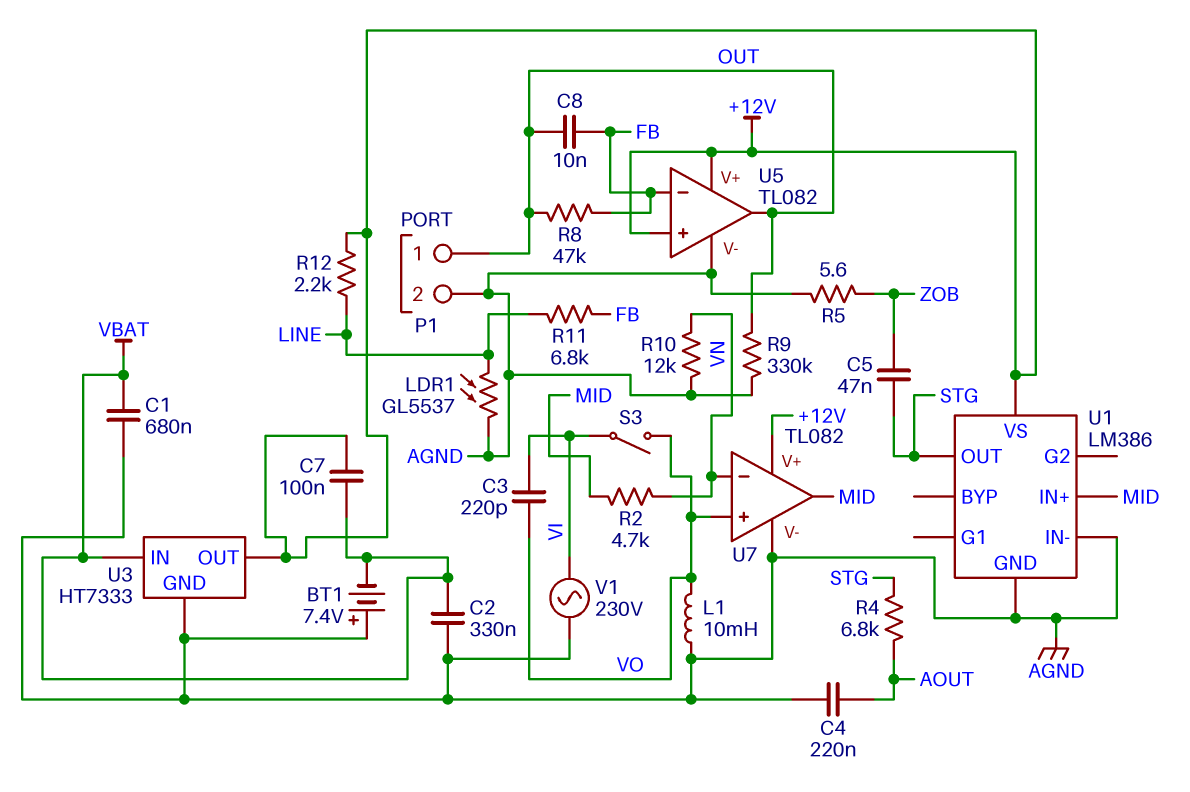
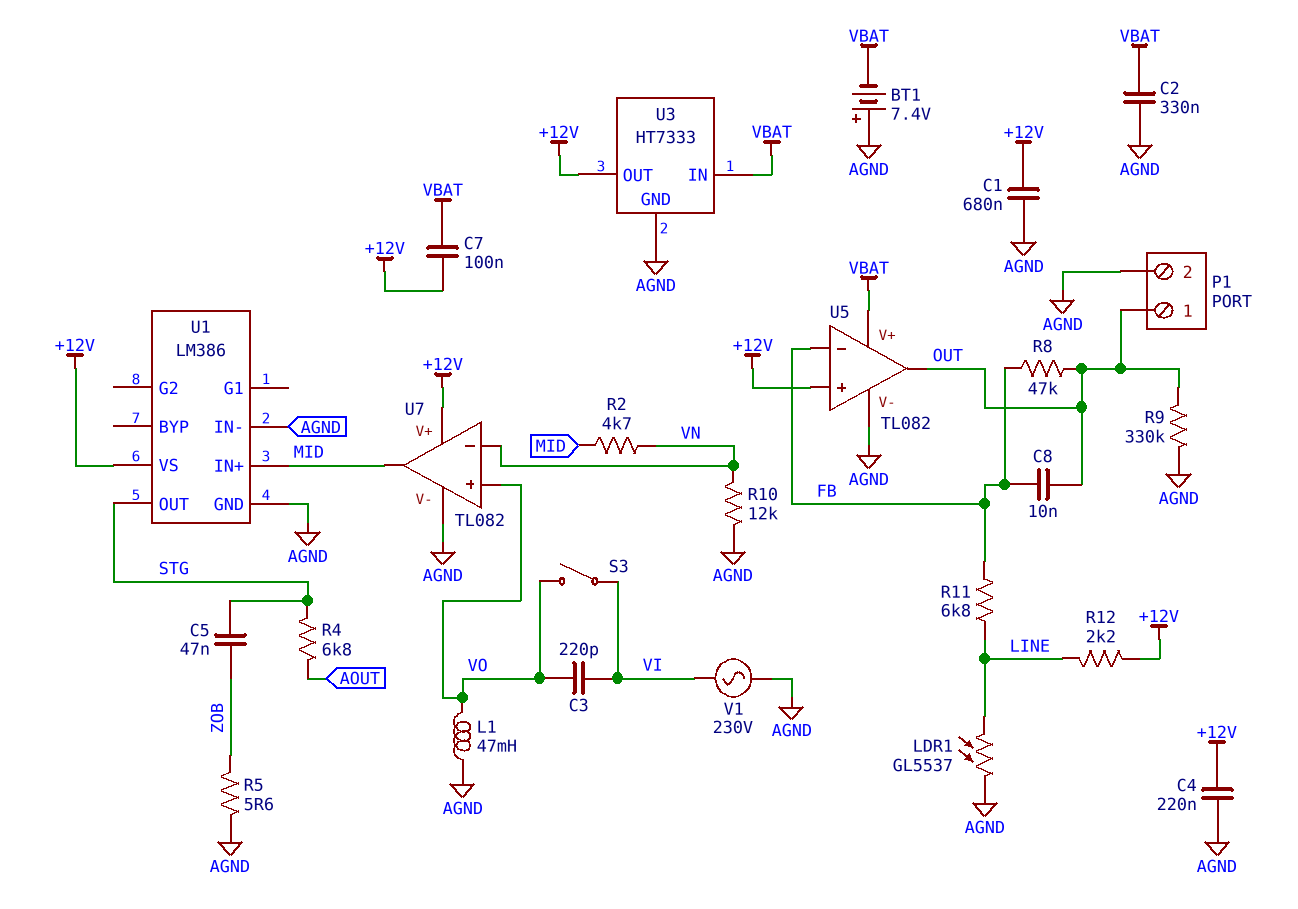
C1: 680nF (AGND, VBAT) -> 680nF (+12V, AGND)
C4: 220nF (AGND, AOUT) -> 220nF (+12V, AGND)
L1: 10mH (AGND, VO) -> 47mH (AGND, VO)
U5 pin V+: +12V -> VBAT

